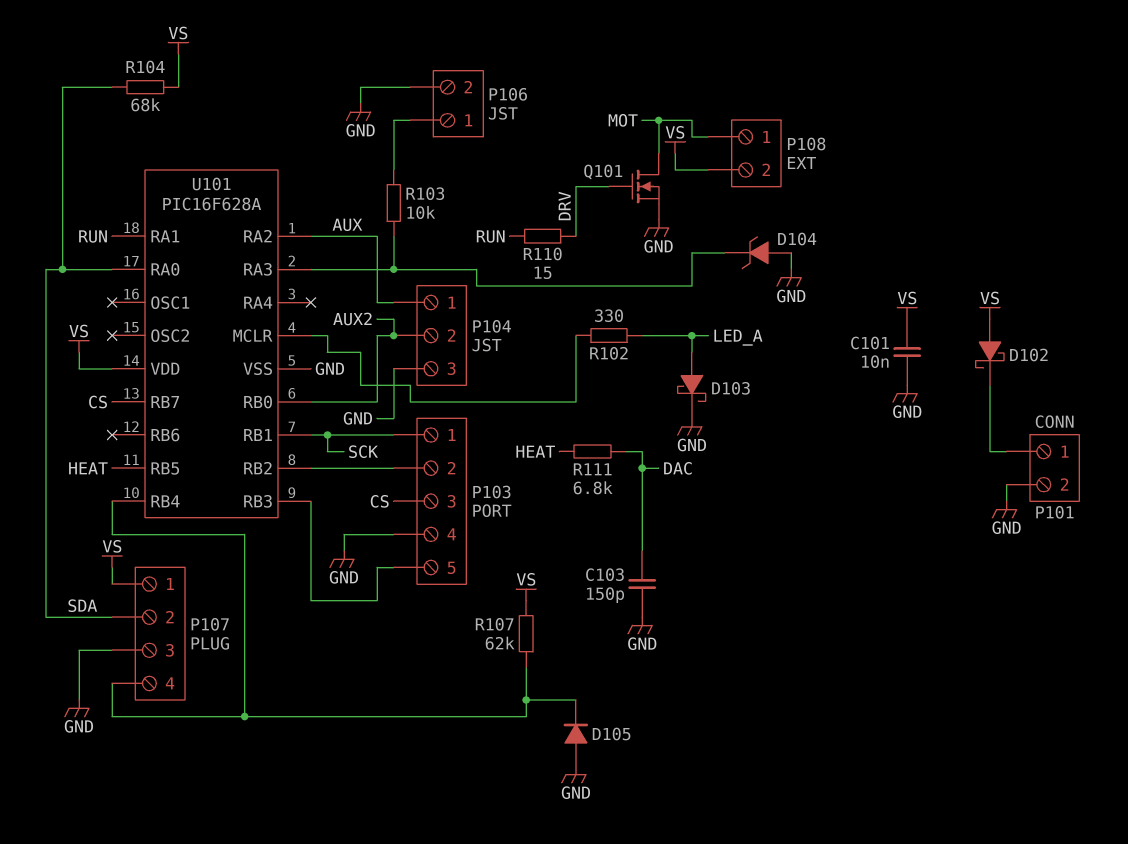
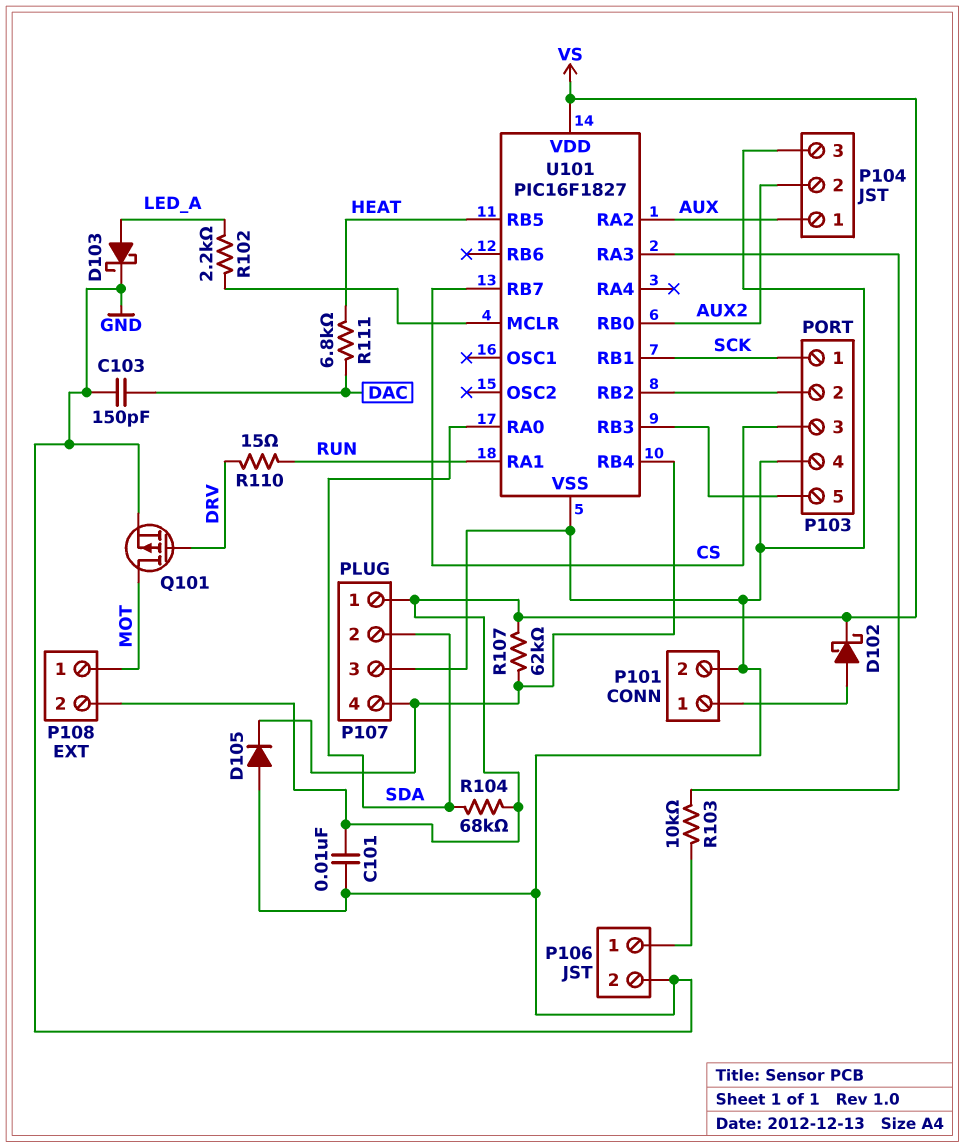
D102: schottky (A VS, K P101/1) -> schottky (A P101/1, K VS)
D104: zener (A GND, K U101/RA3) -> none
Q101: NMOS (G DRV, D MOT, S GND) -> PMOS (G DRV, D MOT, S GND)
R102: 330 (LED_A, U101/MCLR) -> 2.2k (LED_A, U101/MCLR)
U101: PIC16F628A -> PIC16F1827

